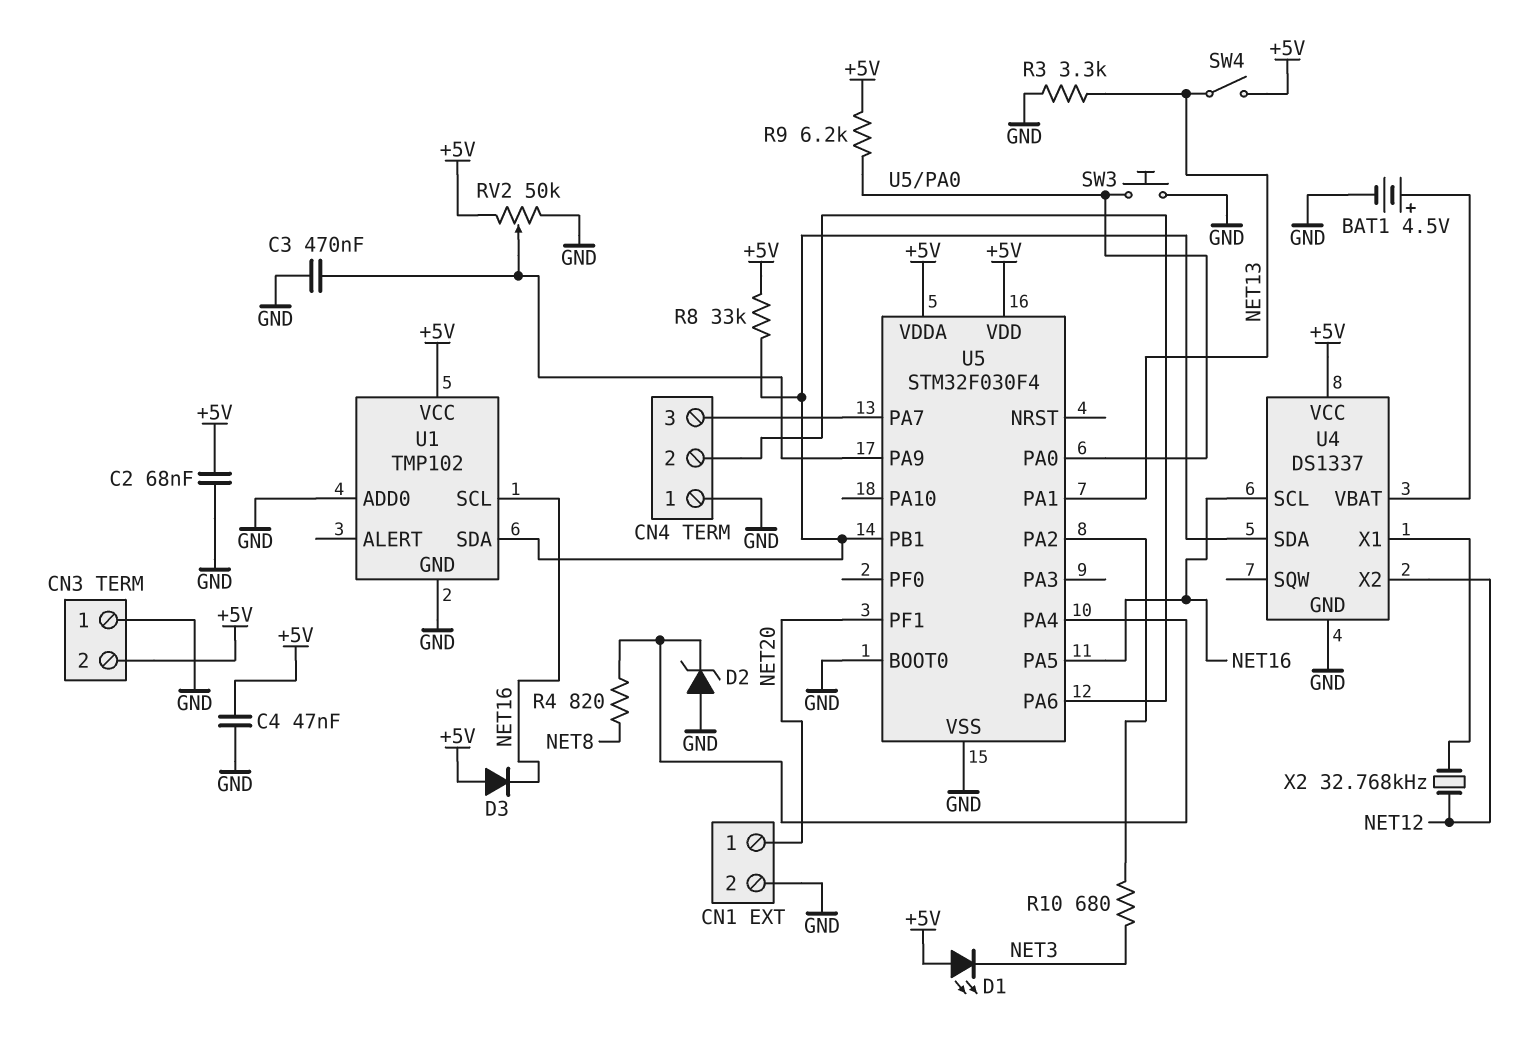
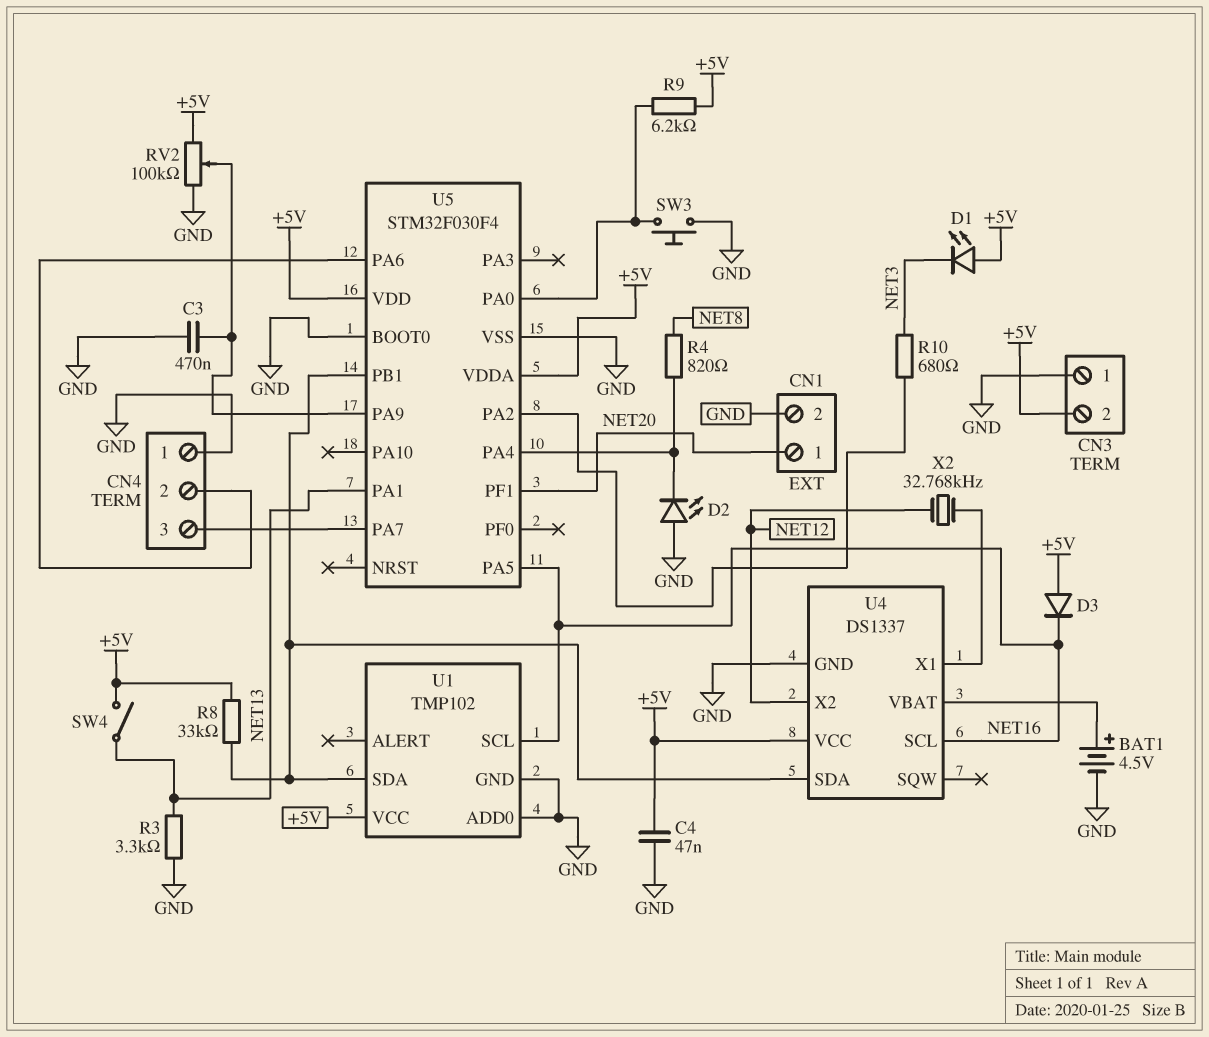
C2: 68nF (+5V, GND) -> none
D2: zener (A GND, K U5/PA4) -> LED (A GND, K U5/PA4)
RV2: 50k (+5V, GND, wiper U5/PA9) -> 100k (+5V, GND, wiper U5/PA9)

